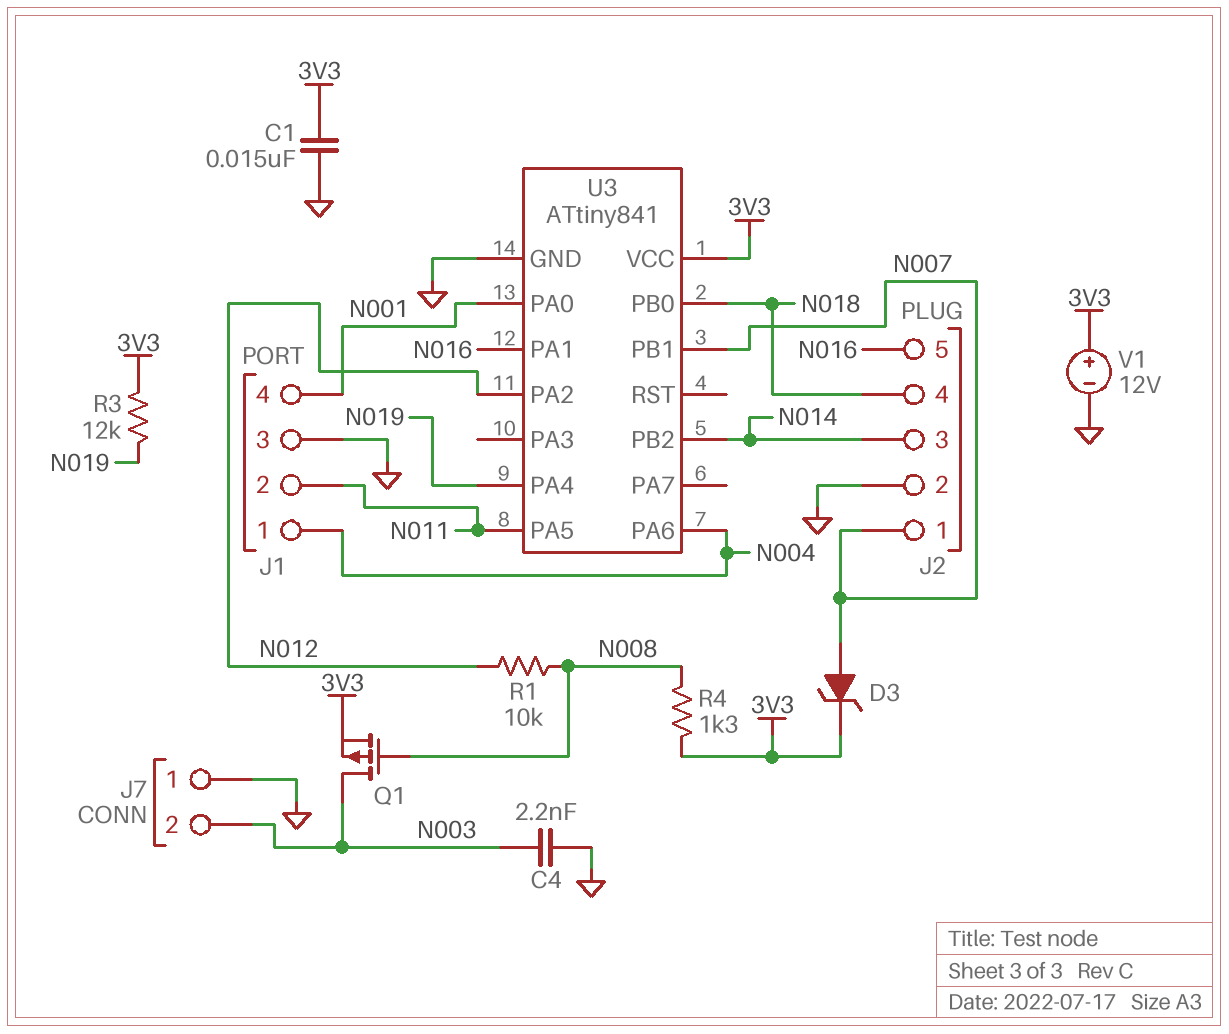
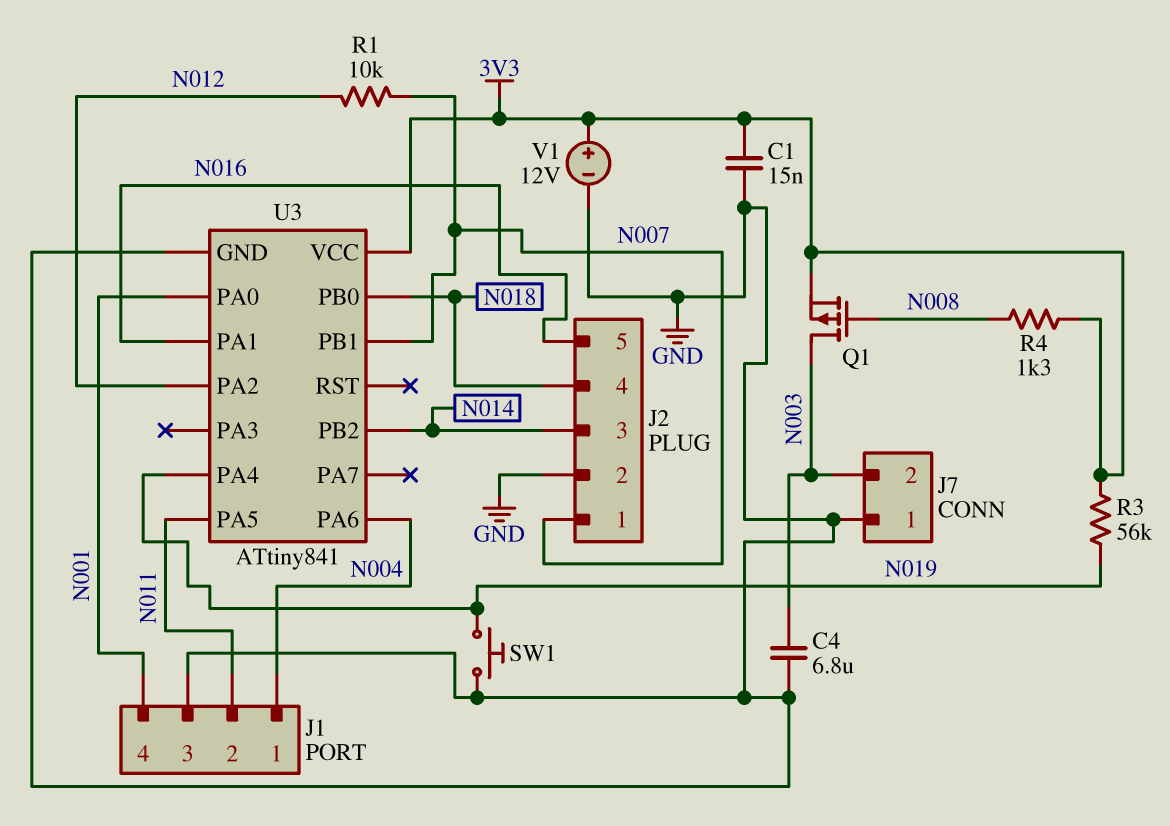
C4: 2.2nF (GND, N003) -> 6.8uF (GND, N003)
D3: zener (A N007, K 3V3) -> none
R1: 10k (N008, N012) -> 10k (N007, N012)
R3: 12k (3V3, N019) -> 56k (3V3, N019)
SW1: none -> button (GND, N019)

